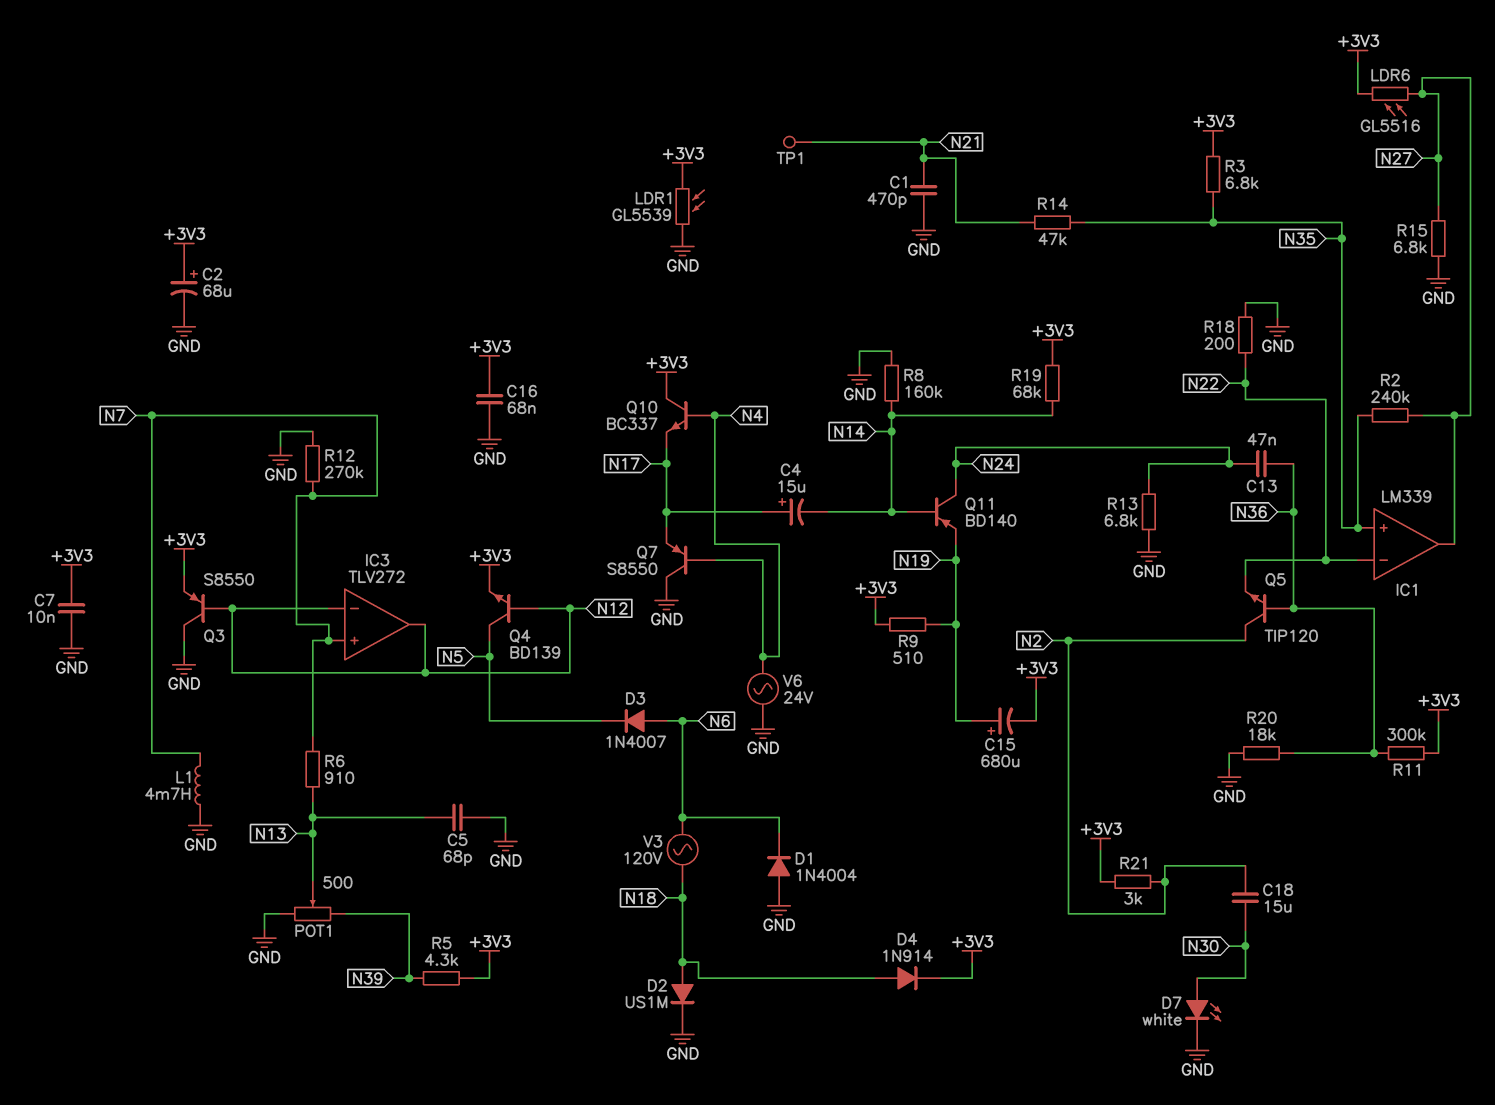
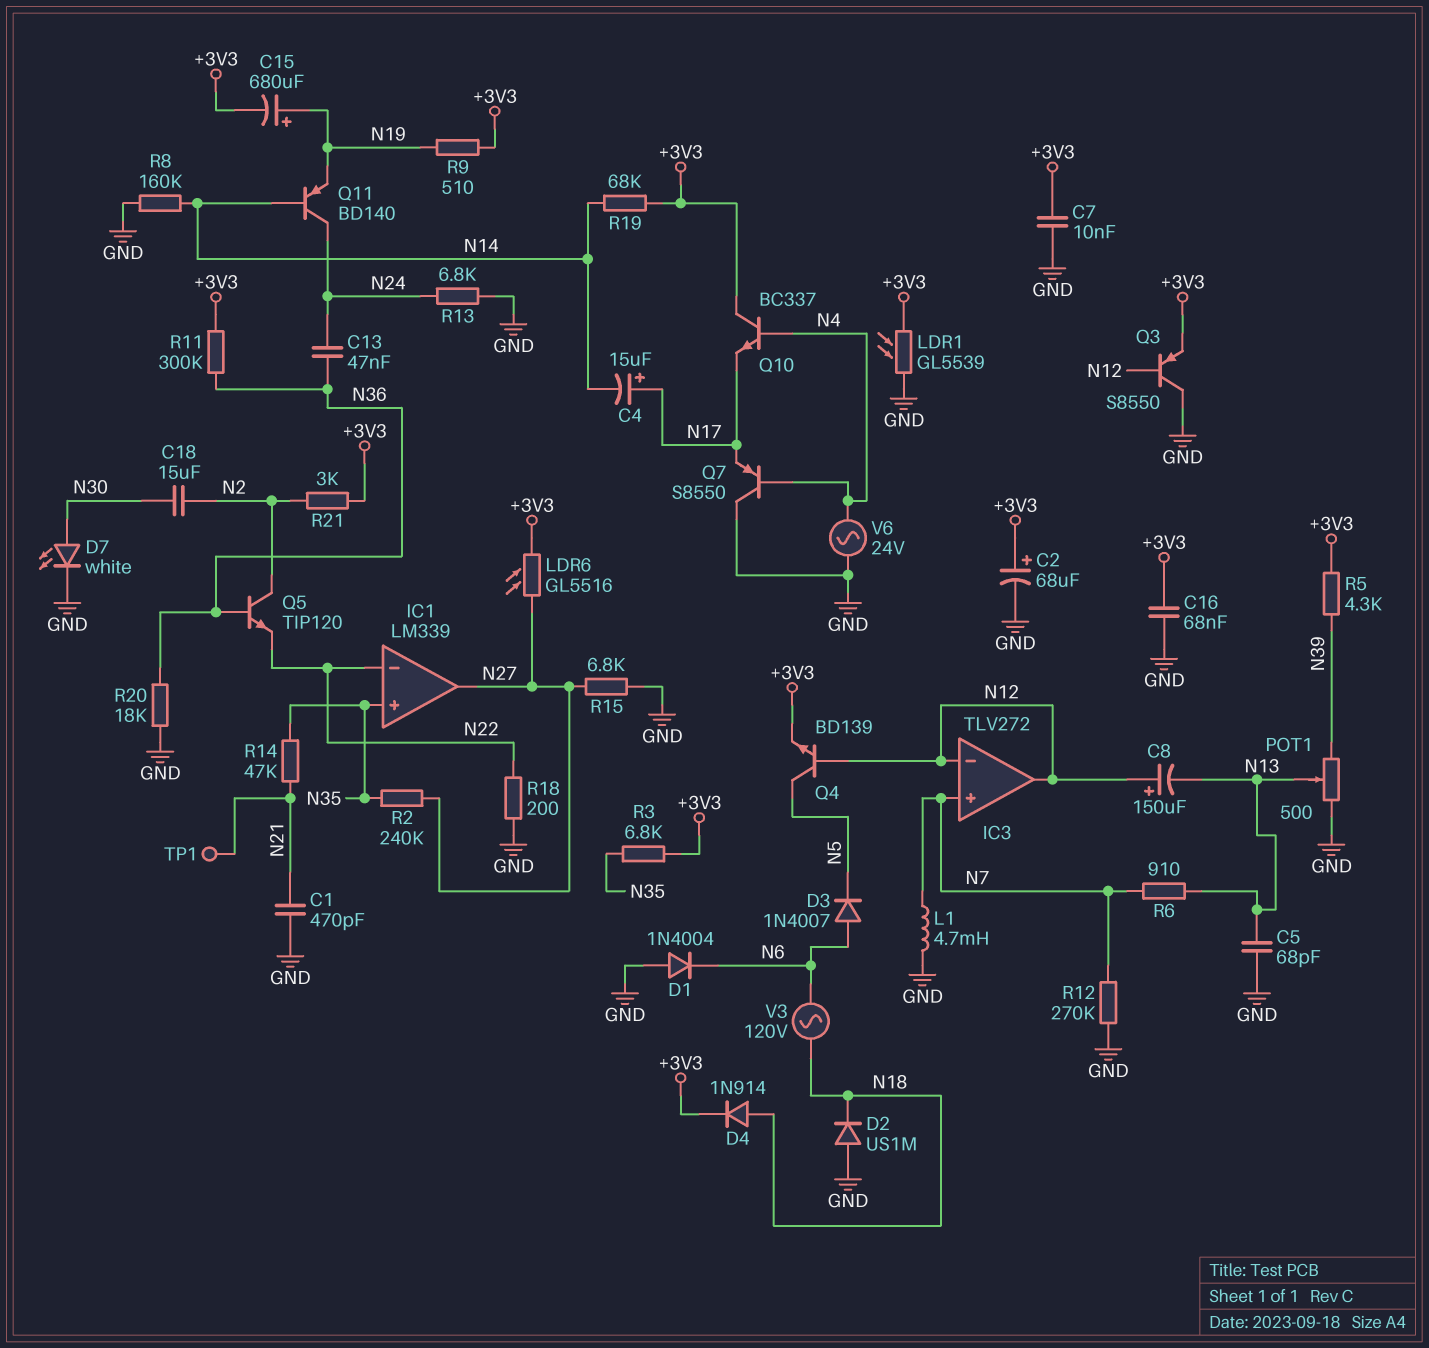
C8: none -> 150uF (plus N12, minus N13)
D2: diode US1M (A N18, K GND) -> diode US1M (A GND, K N18)

